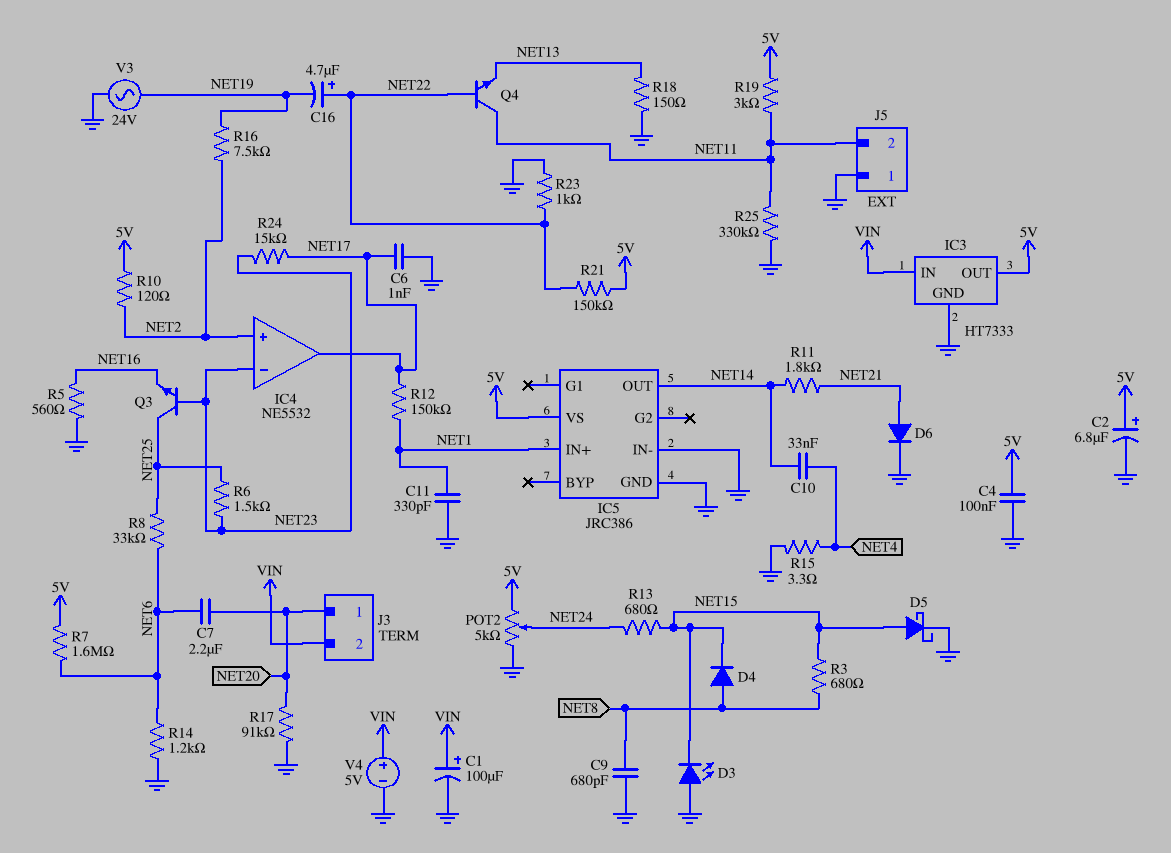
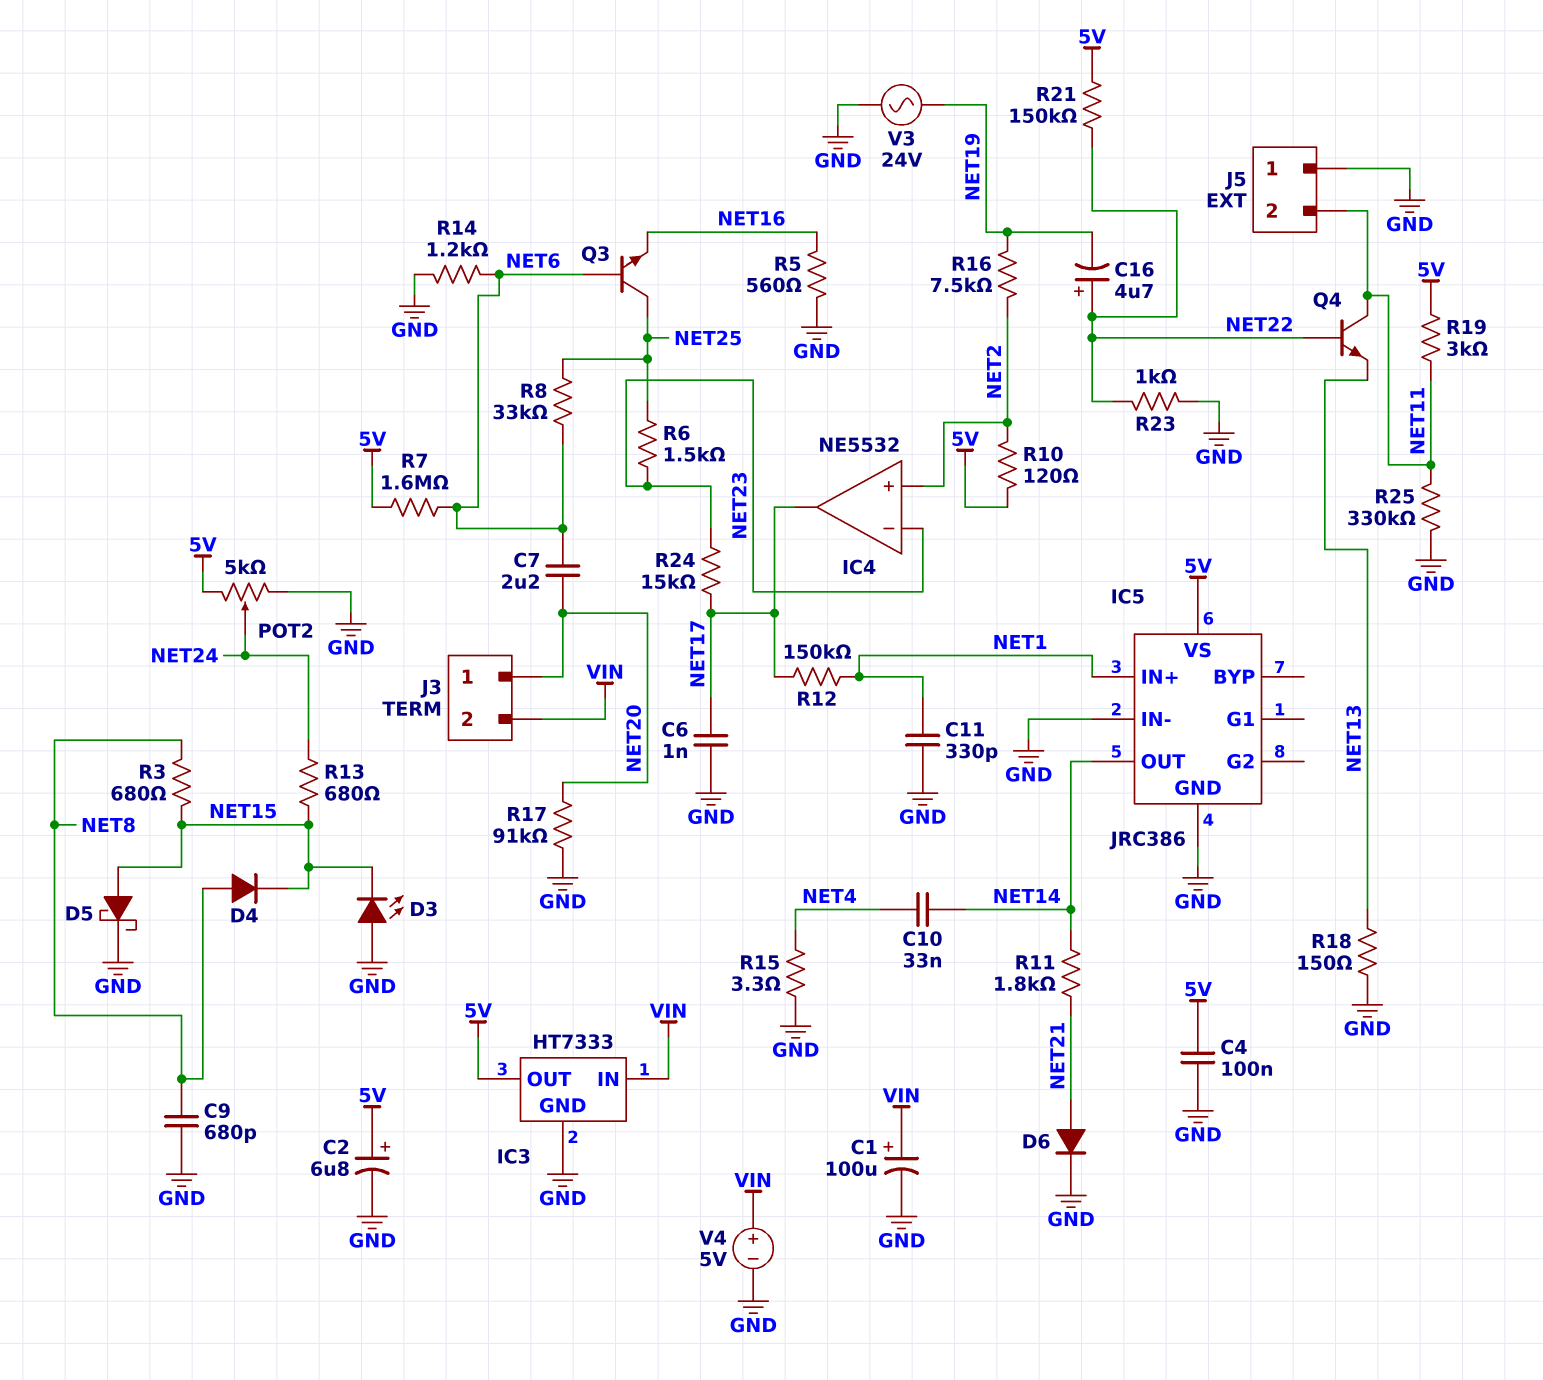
Q3: NPN (B NET23, C NET25, E NET16) -> NPN (B NET6, C NET25, E NET16)

